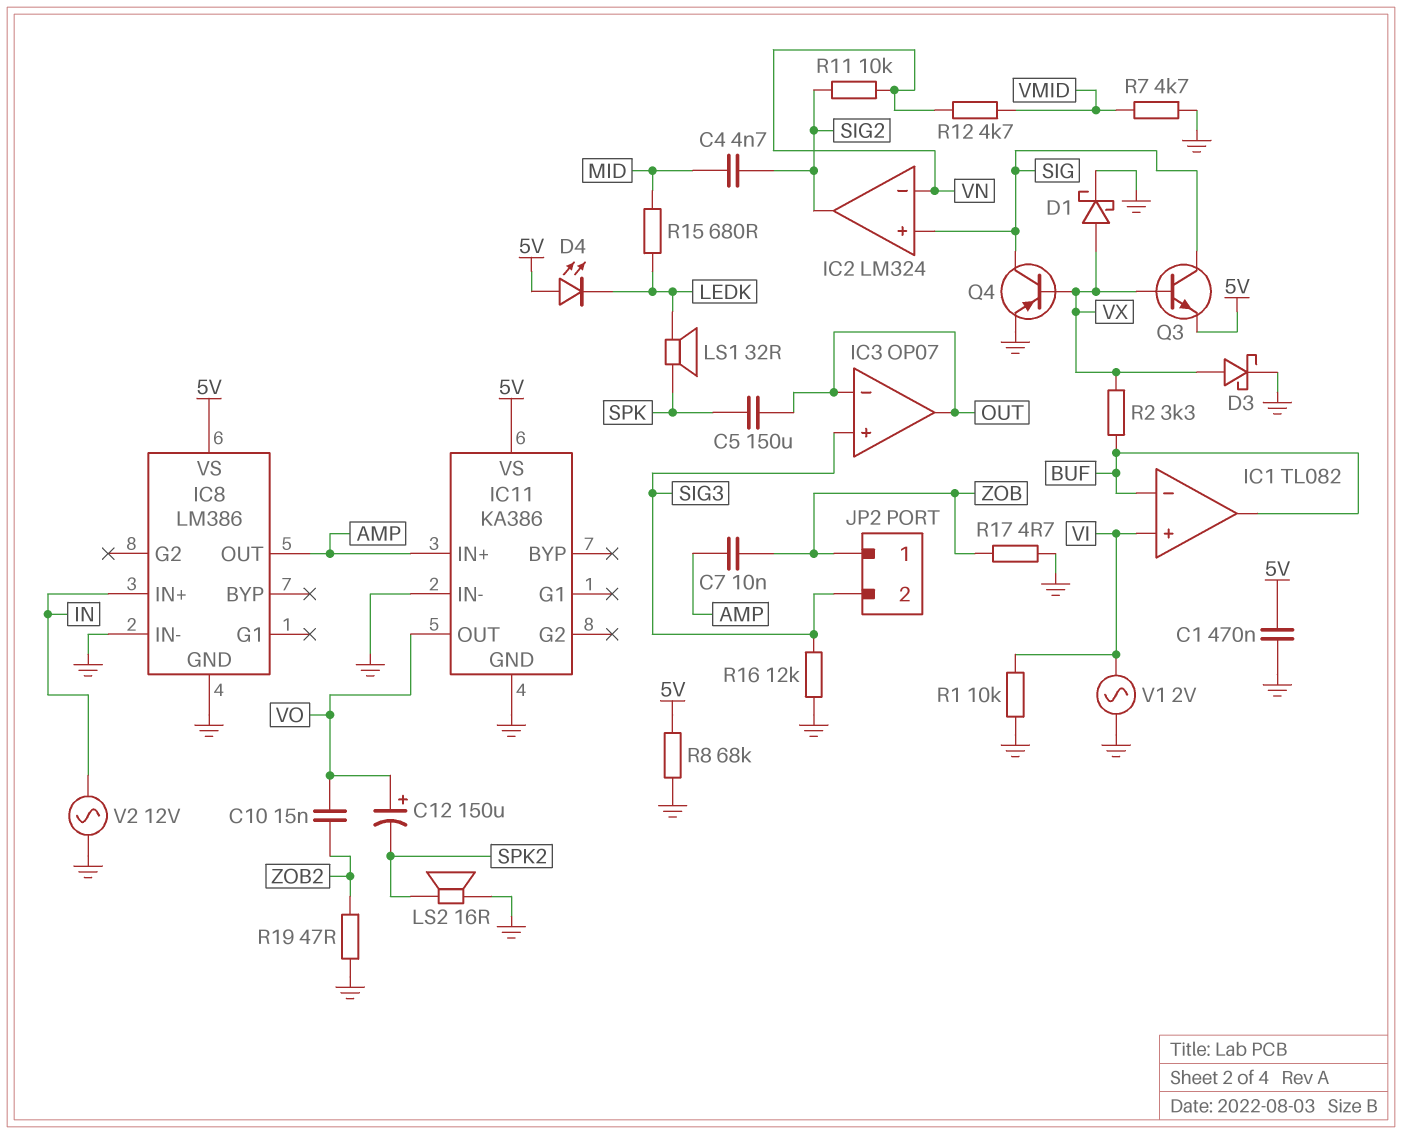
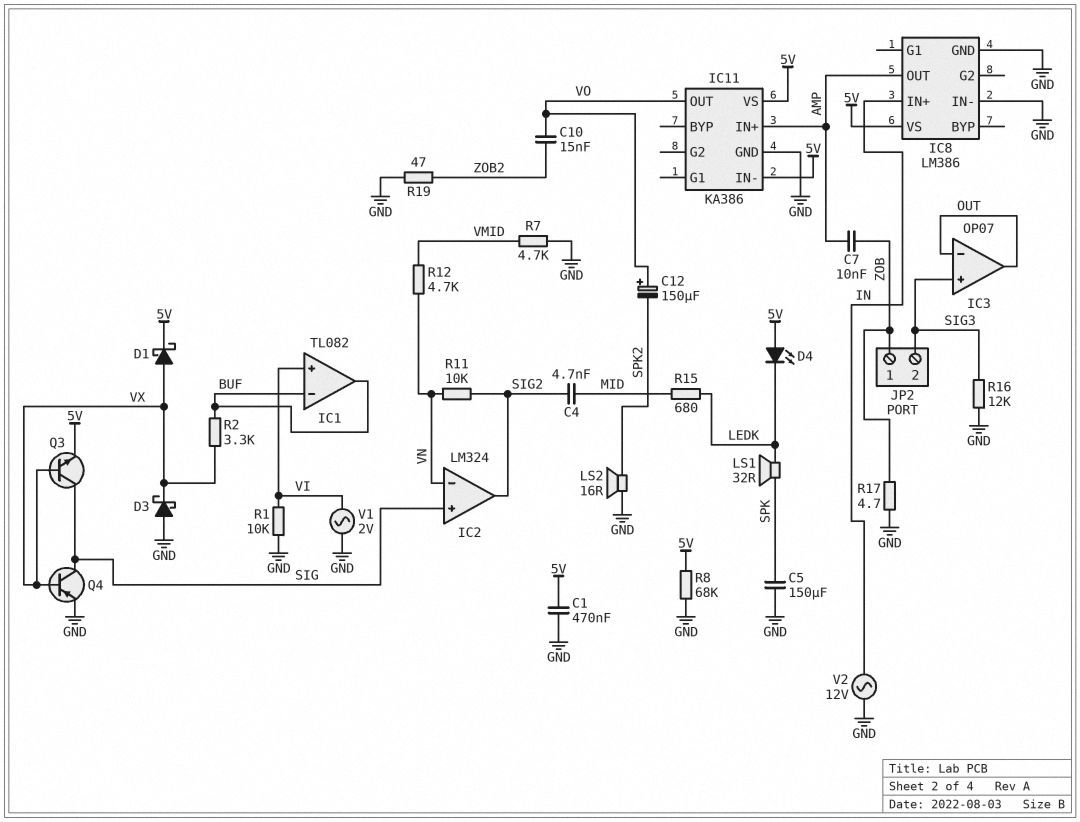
C5: 150uF (OUT, SPK) -> 150uF (GND, SPK)
D1: schottky (A VX, K GND) -> schottky (A VX, K 5V)
D3: schottky (A VX, K GND) -> schottky (A GND, K VX)
IC11 pin IN-: GND -> 5V

